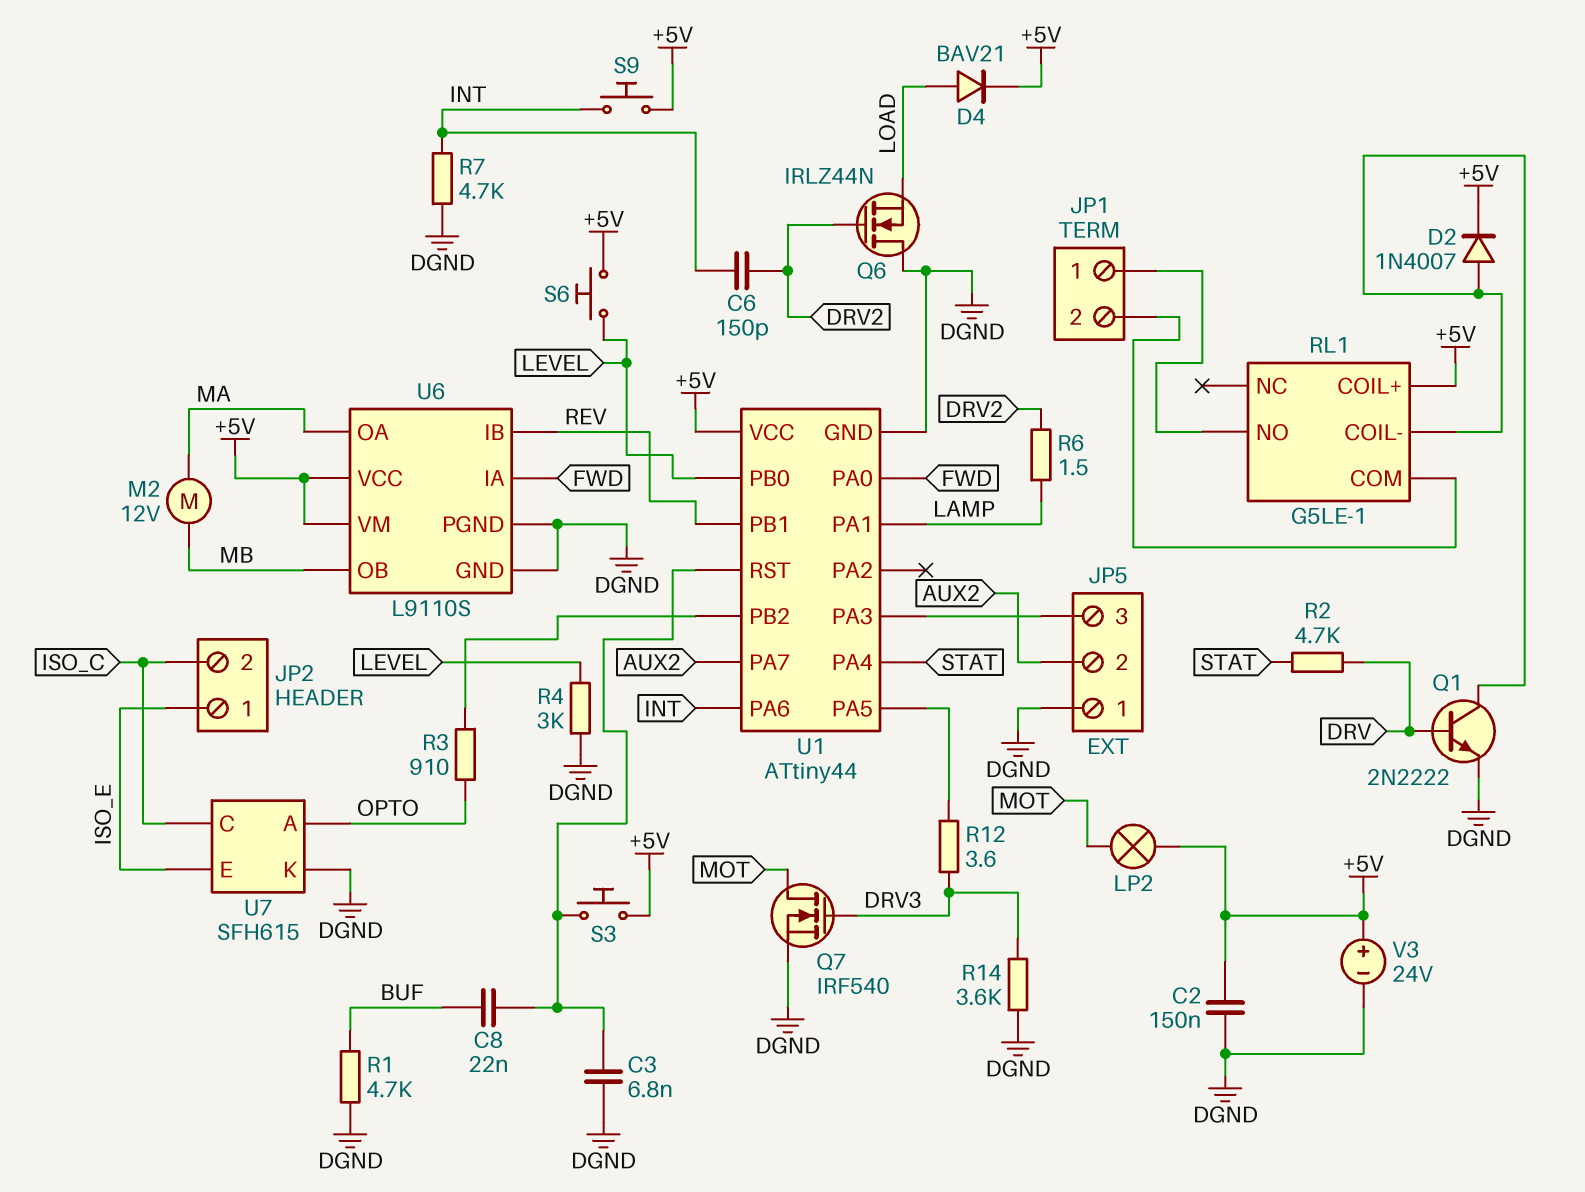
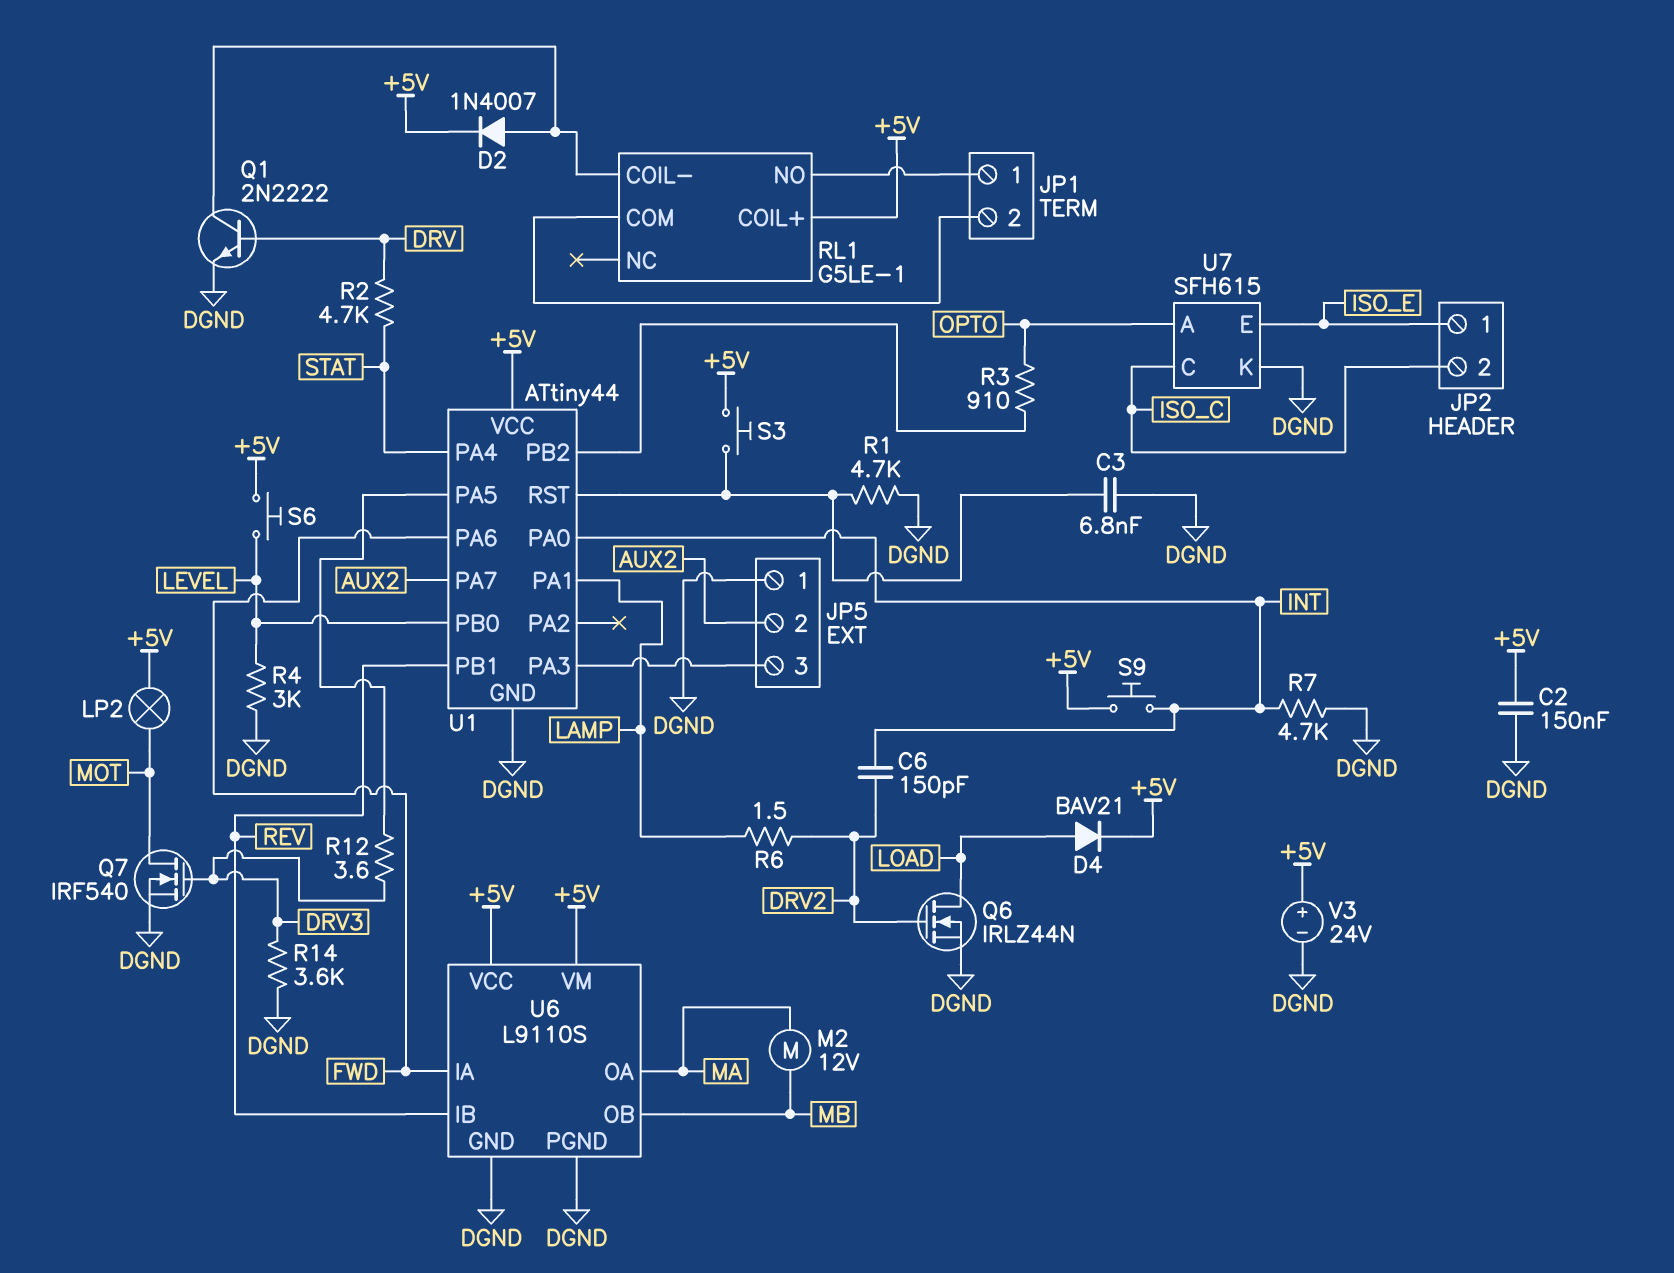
C8: 22nF (BUF, U1/RST) -> none
Q6: NMOS IRLZ44N (G DRV2, D DGND, S LOAD) -> NMOS IRLZ44N (G DRV2, D LOAD, S DGND)
R1: 4.7k (BUF, DGND) -> 4.7k (DGND, U1/RST)
U1 pin PA0: FWD -> INT
U1 pin PA6: INT -> FWD

